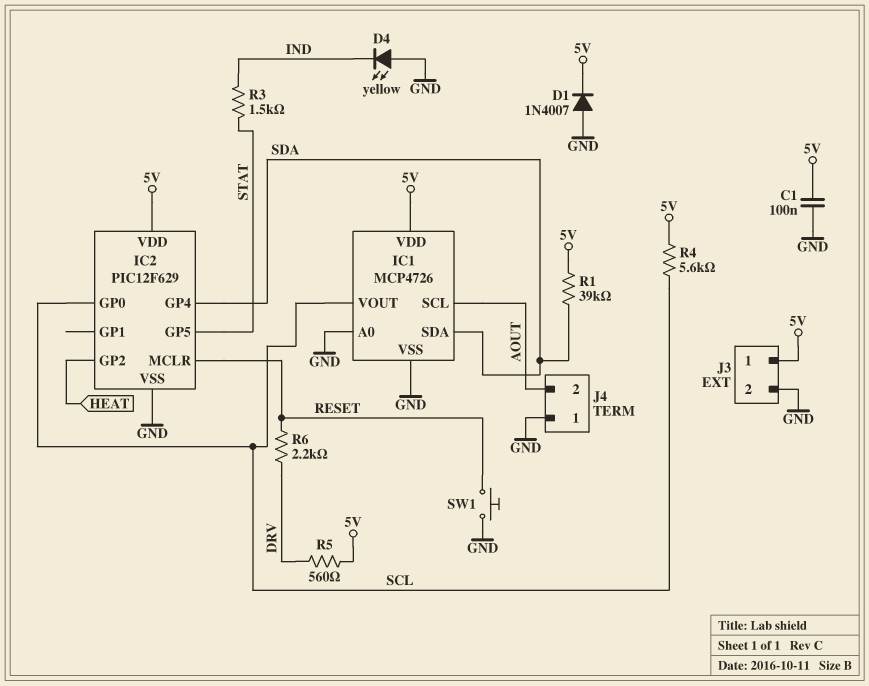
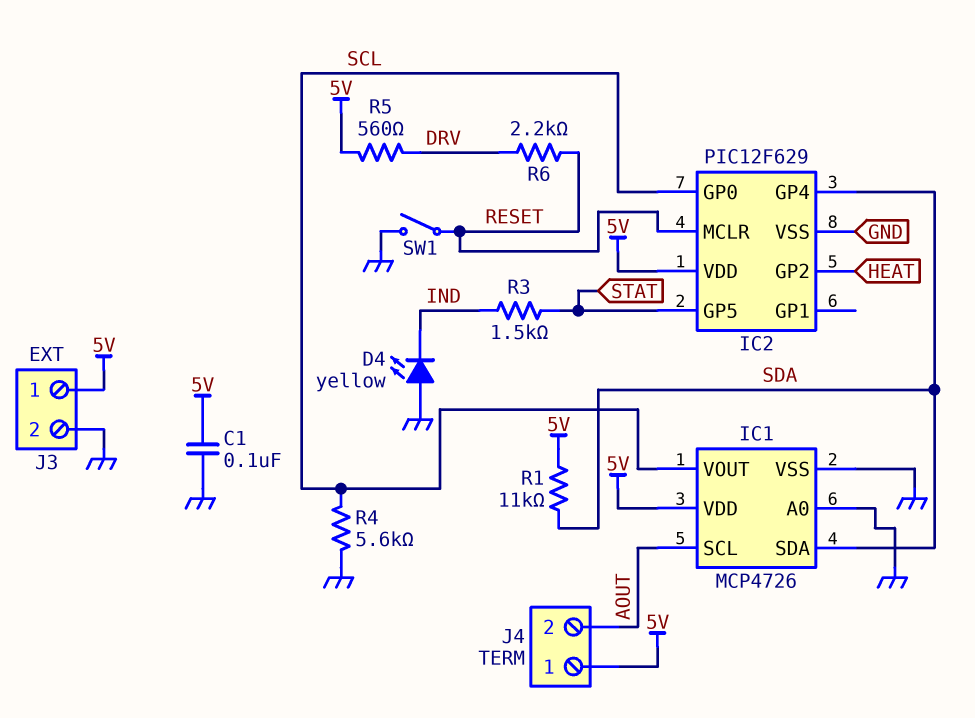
D1: diode 1N4007 (A GND, K 5V) -> none
J4 pin 1: GND -> 5V
R1: 39k (5V, SDA) -> 11k (5V, SDA)
R4: 5.6k (5V, SCL) -> 5.6k (GND, SCL)
SW1: button (GND, RESET) -> switch (GND, RESET)

